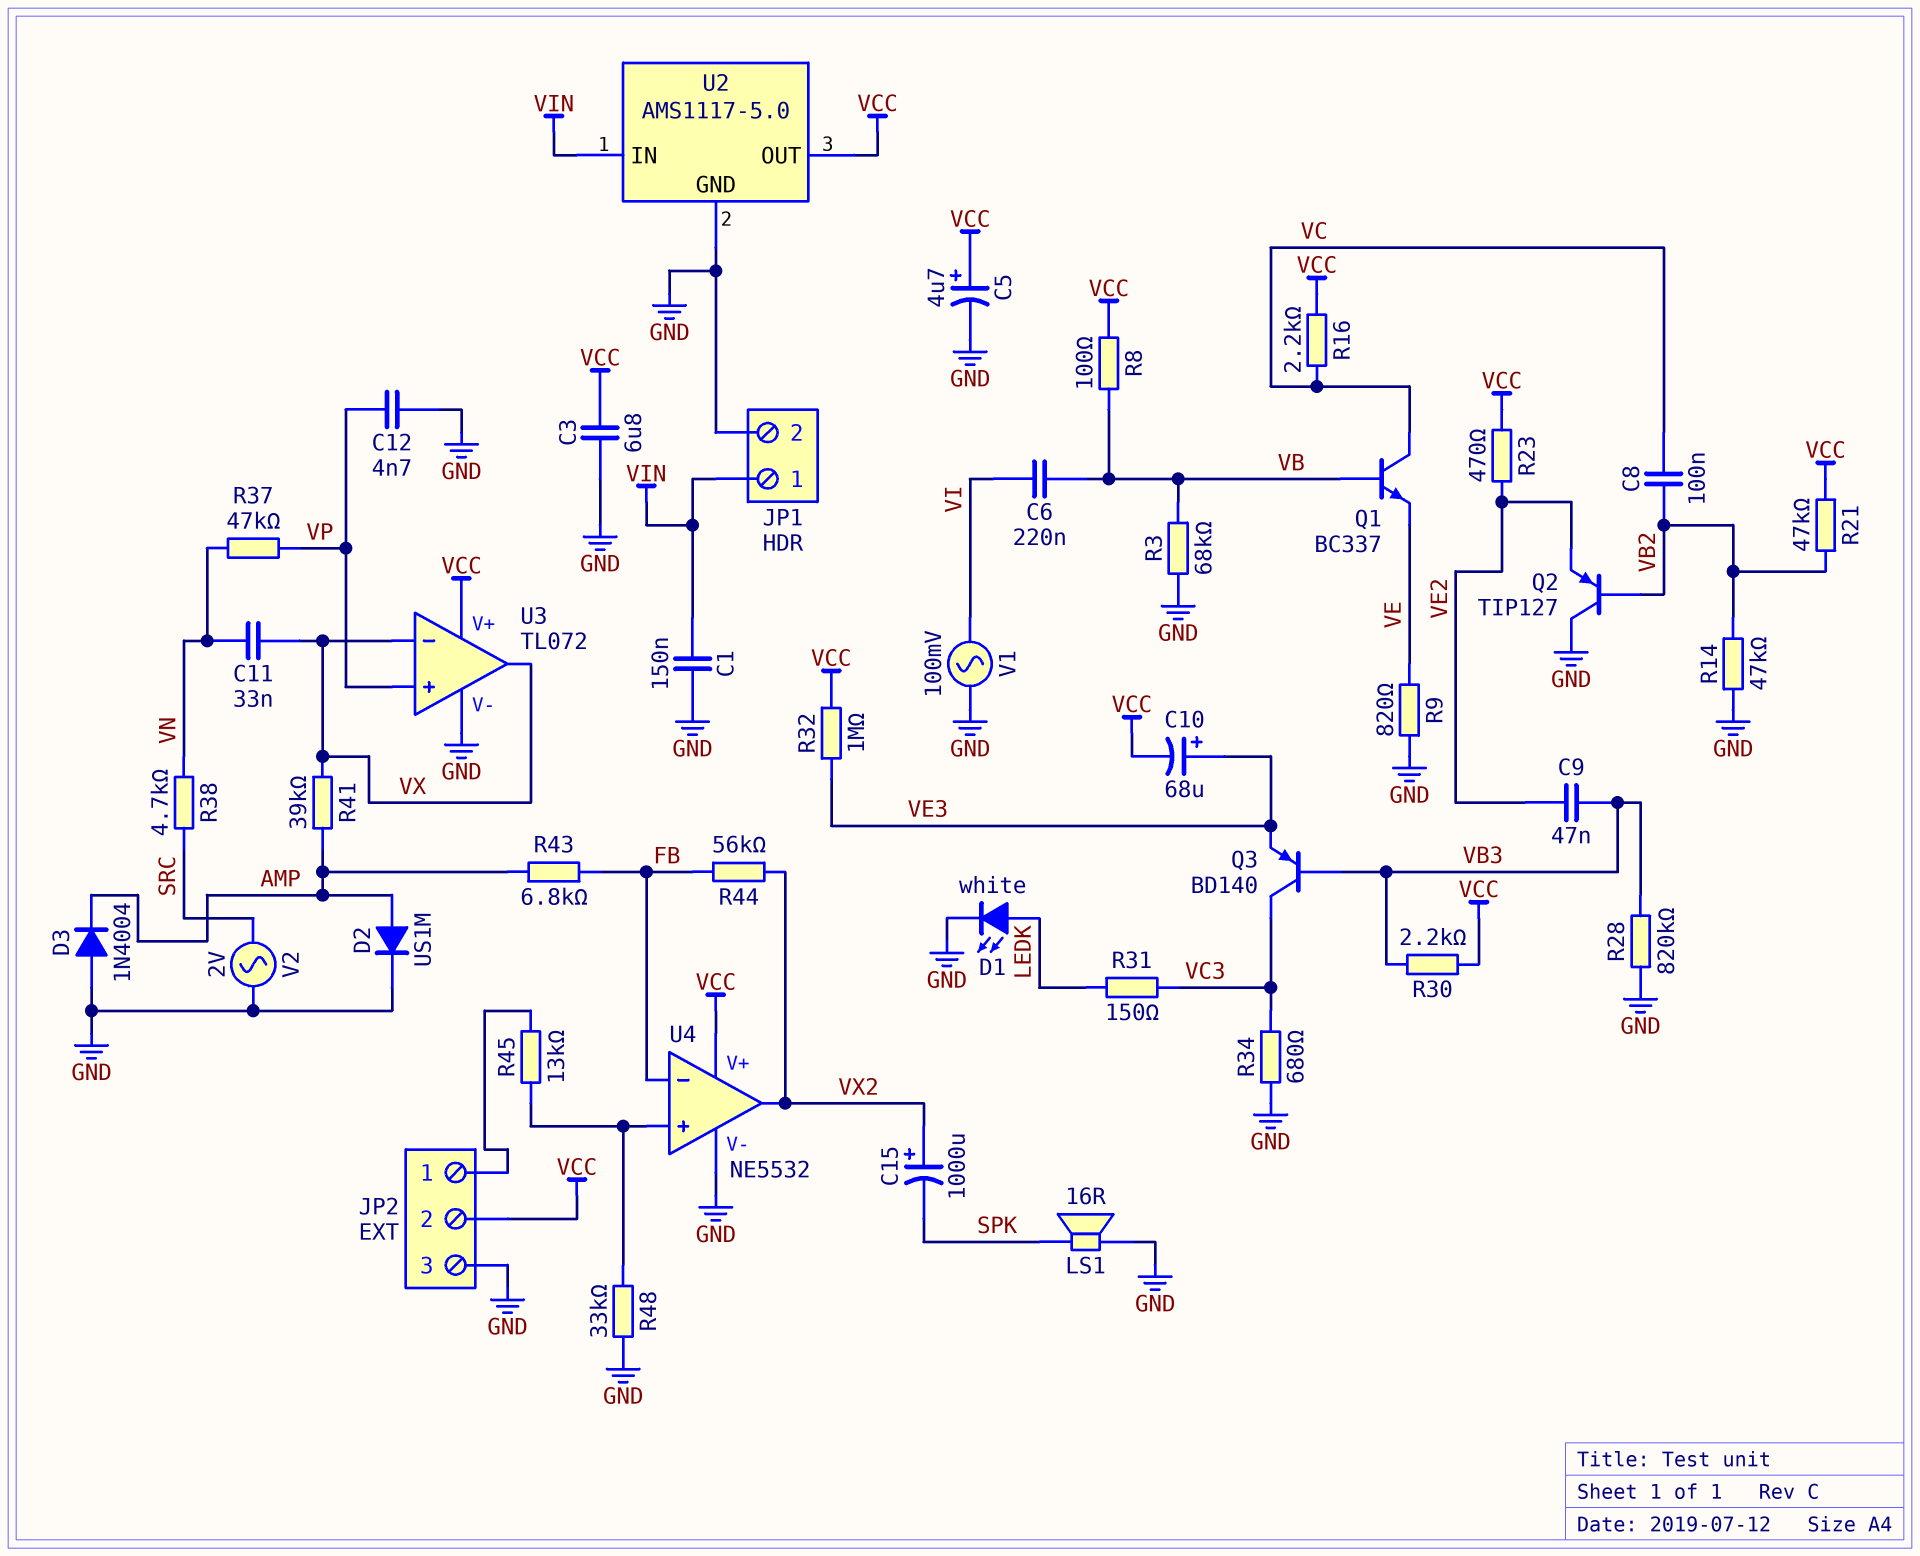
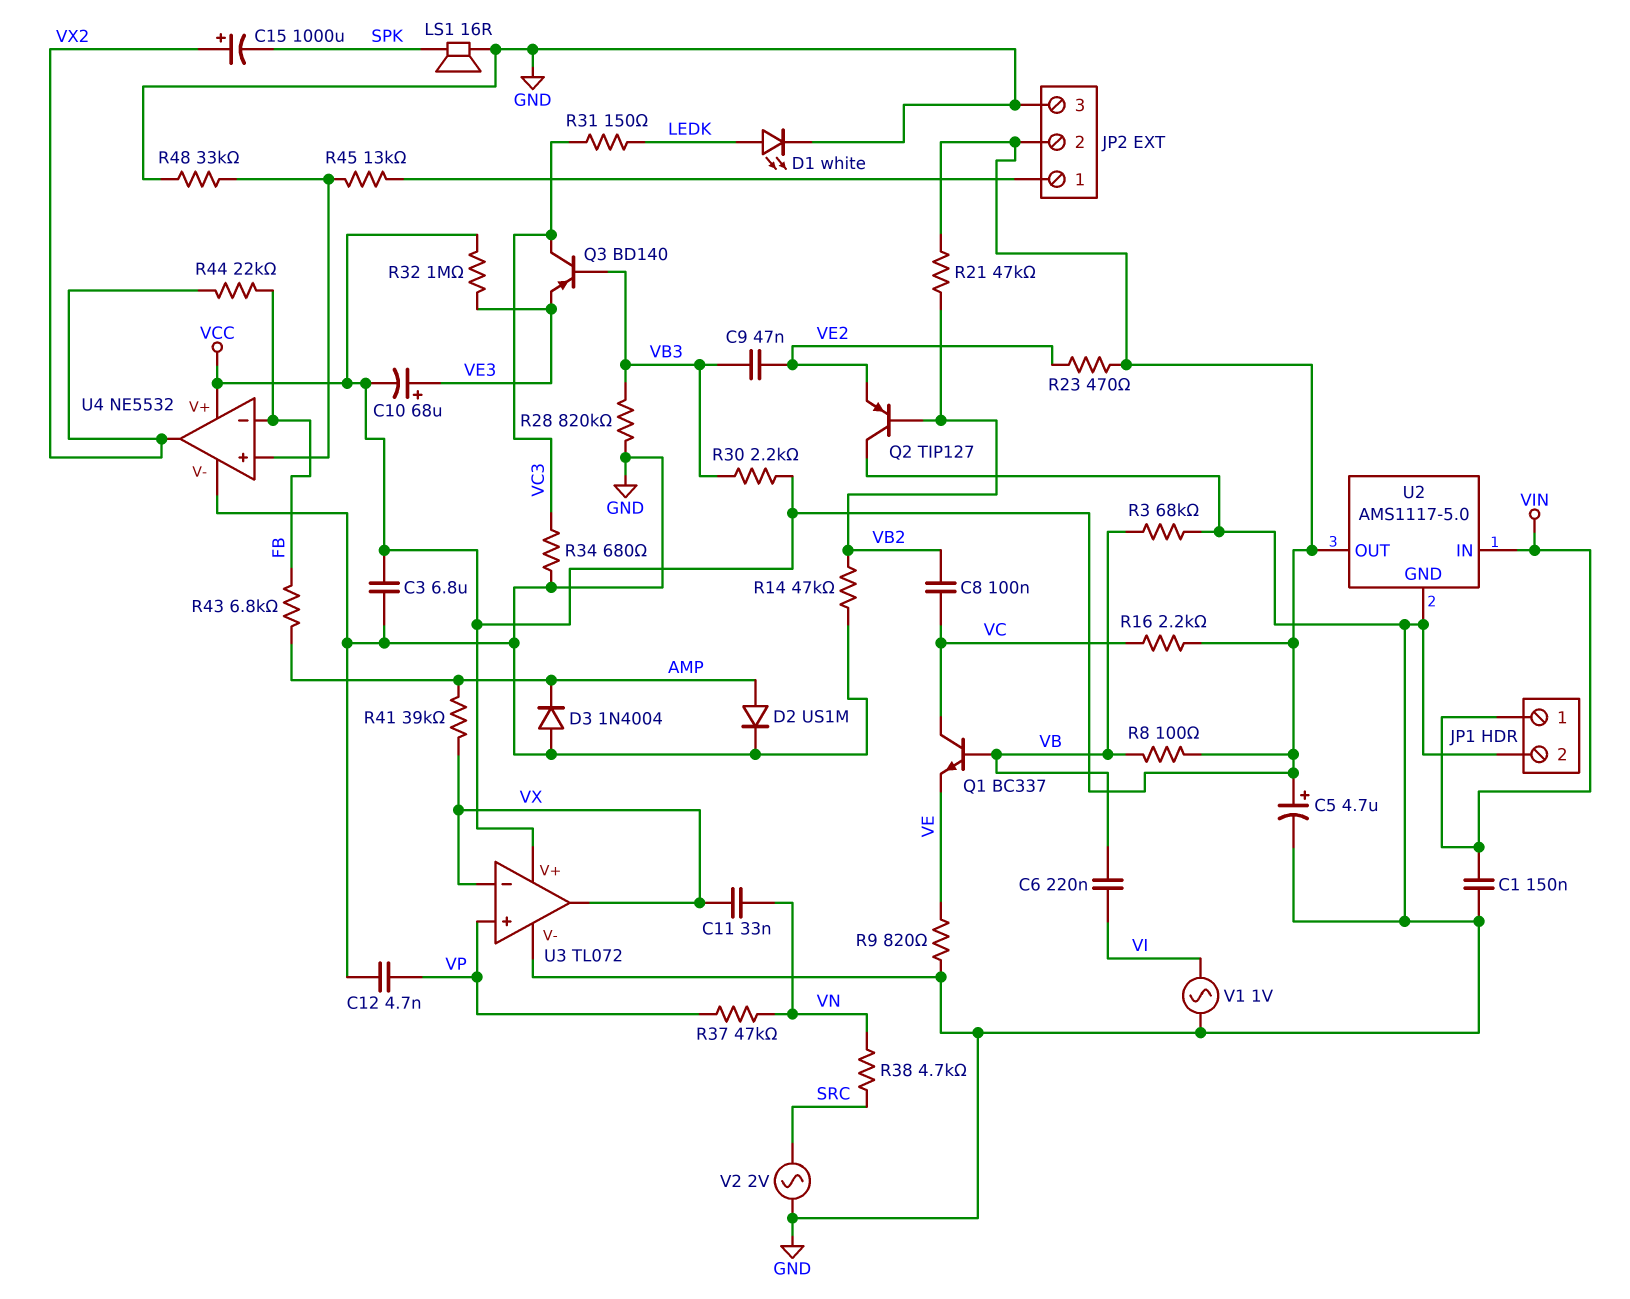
R44: 56k (FB, VX2) -> 22k (FB, VX2)
V1: AC 100mV (GND, VI) -> AC 1V (GND, VI)

